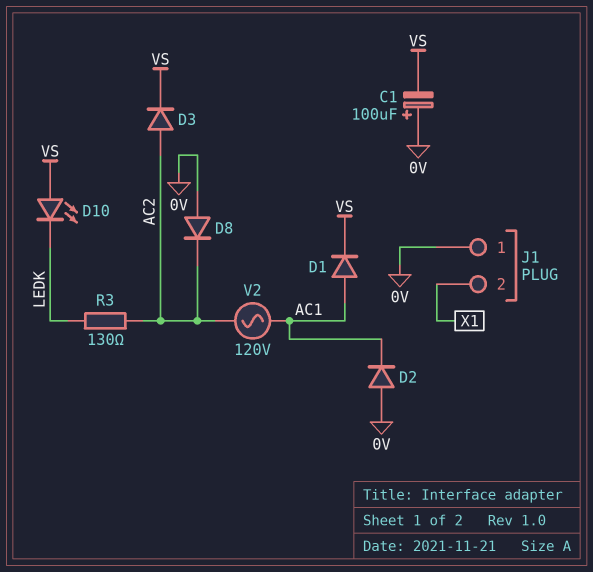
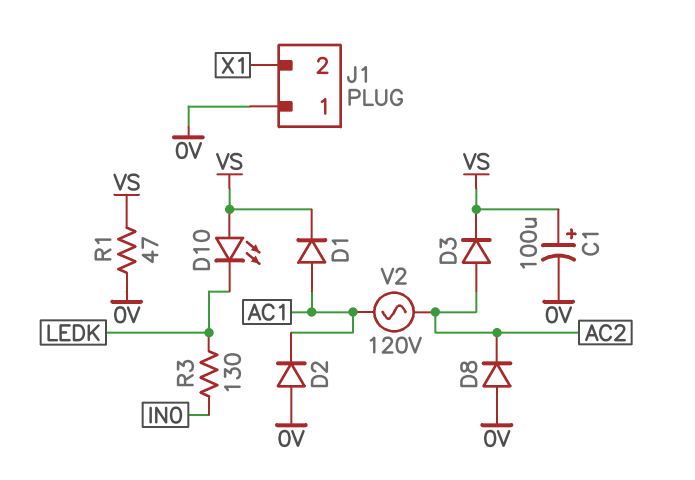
C1: 100uF (plus 0V, minus VS) -> 100uF (plus VS, minus 0V)
R1: none -> 47 (0V, VS)
R3: 130 (AC2, LEDK) -> 130 (IN0, LEDK)

